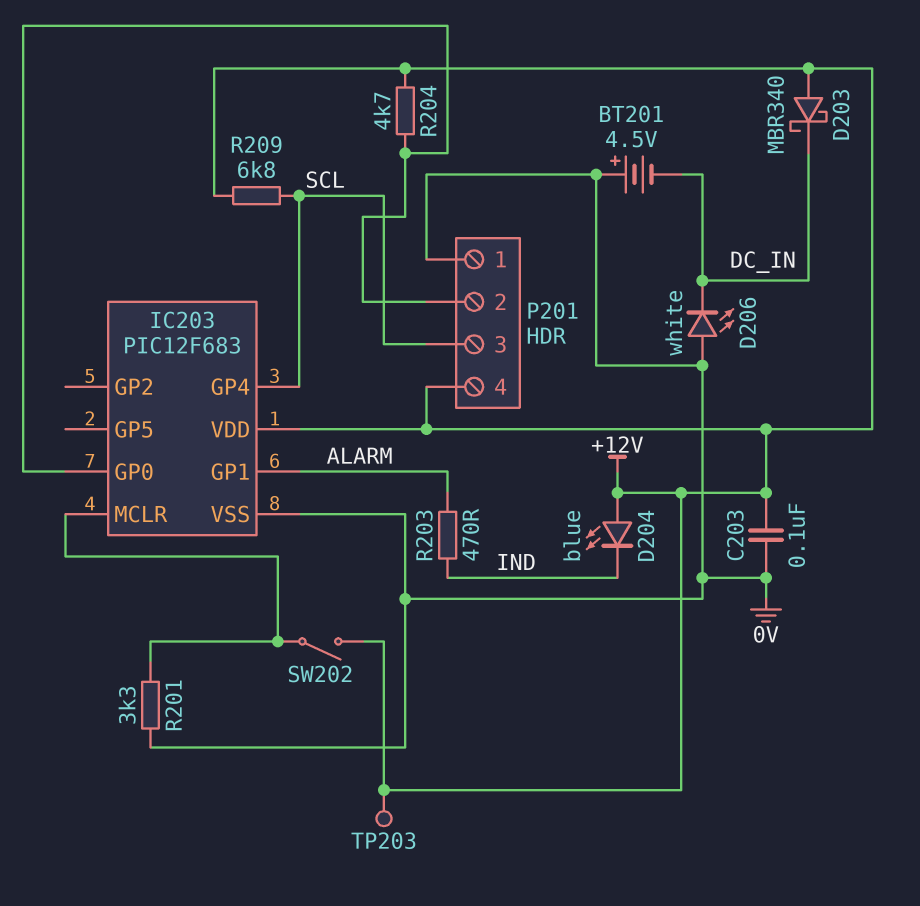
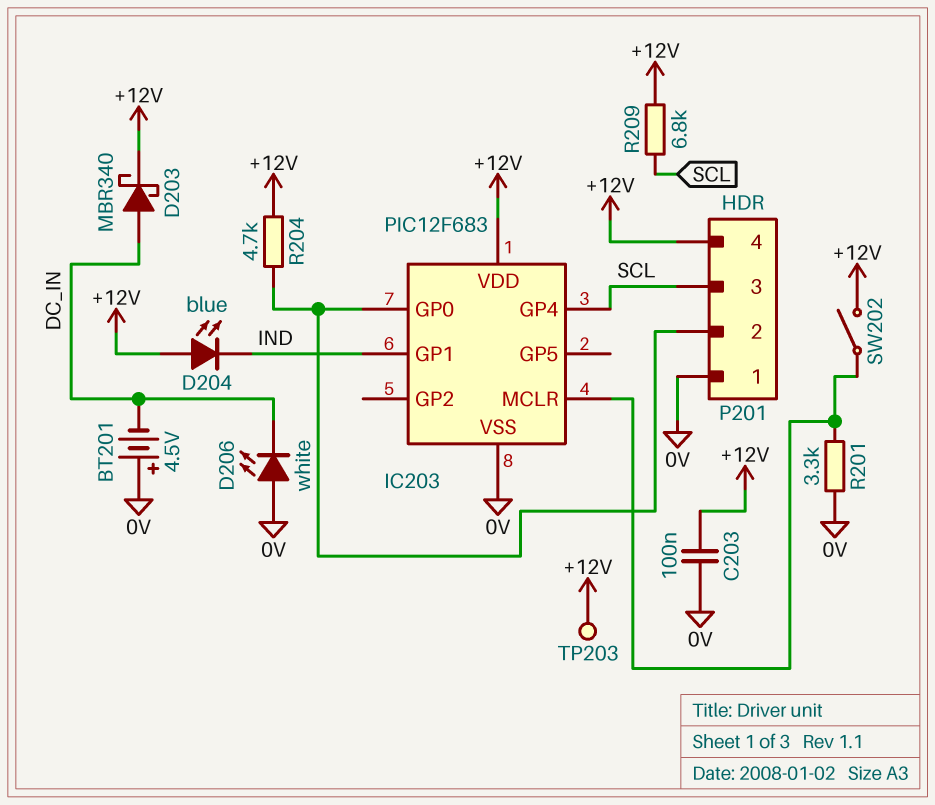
D203: schottky MBR340 (A +12V, K DC_IN) -> schottky MBR340 (A DC_IN, K +12V)
IC203 pin GP1: ALARM -> IND
R203: 470 (ALARM, IND) -> none

